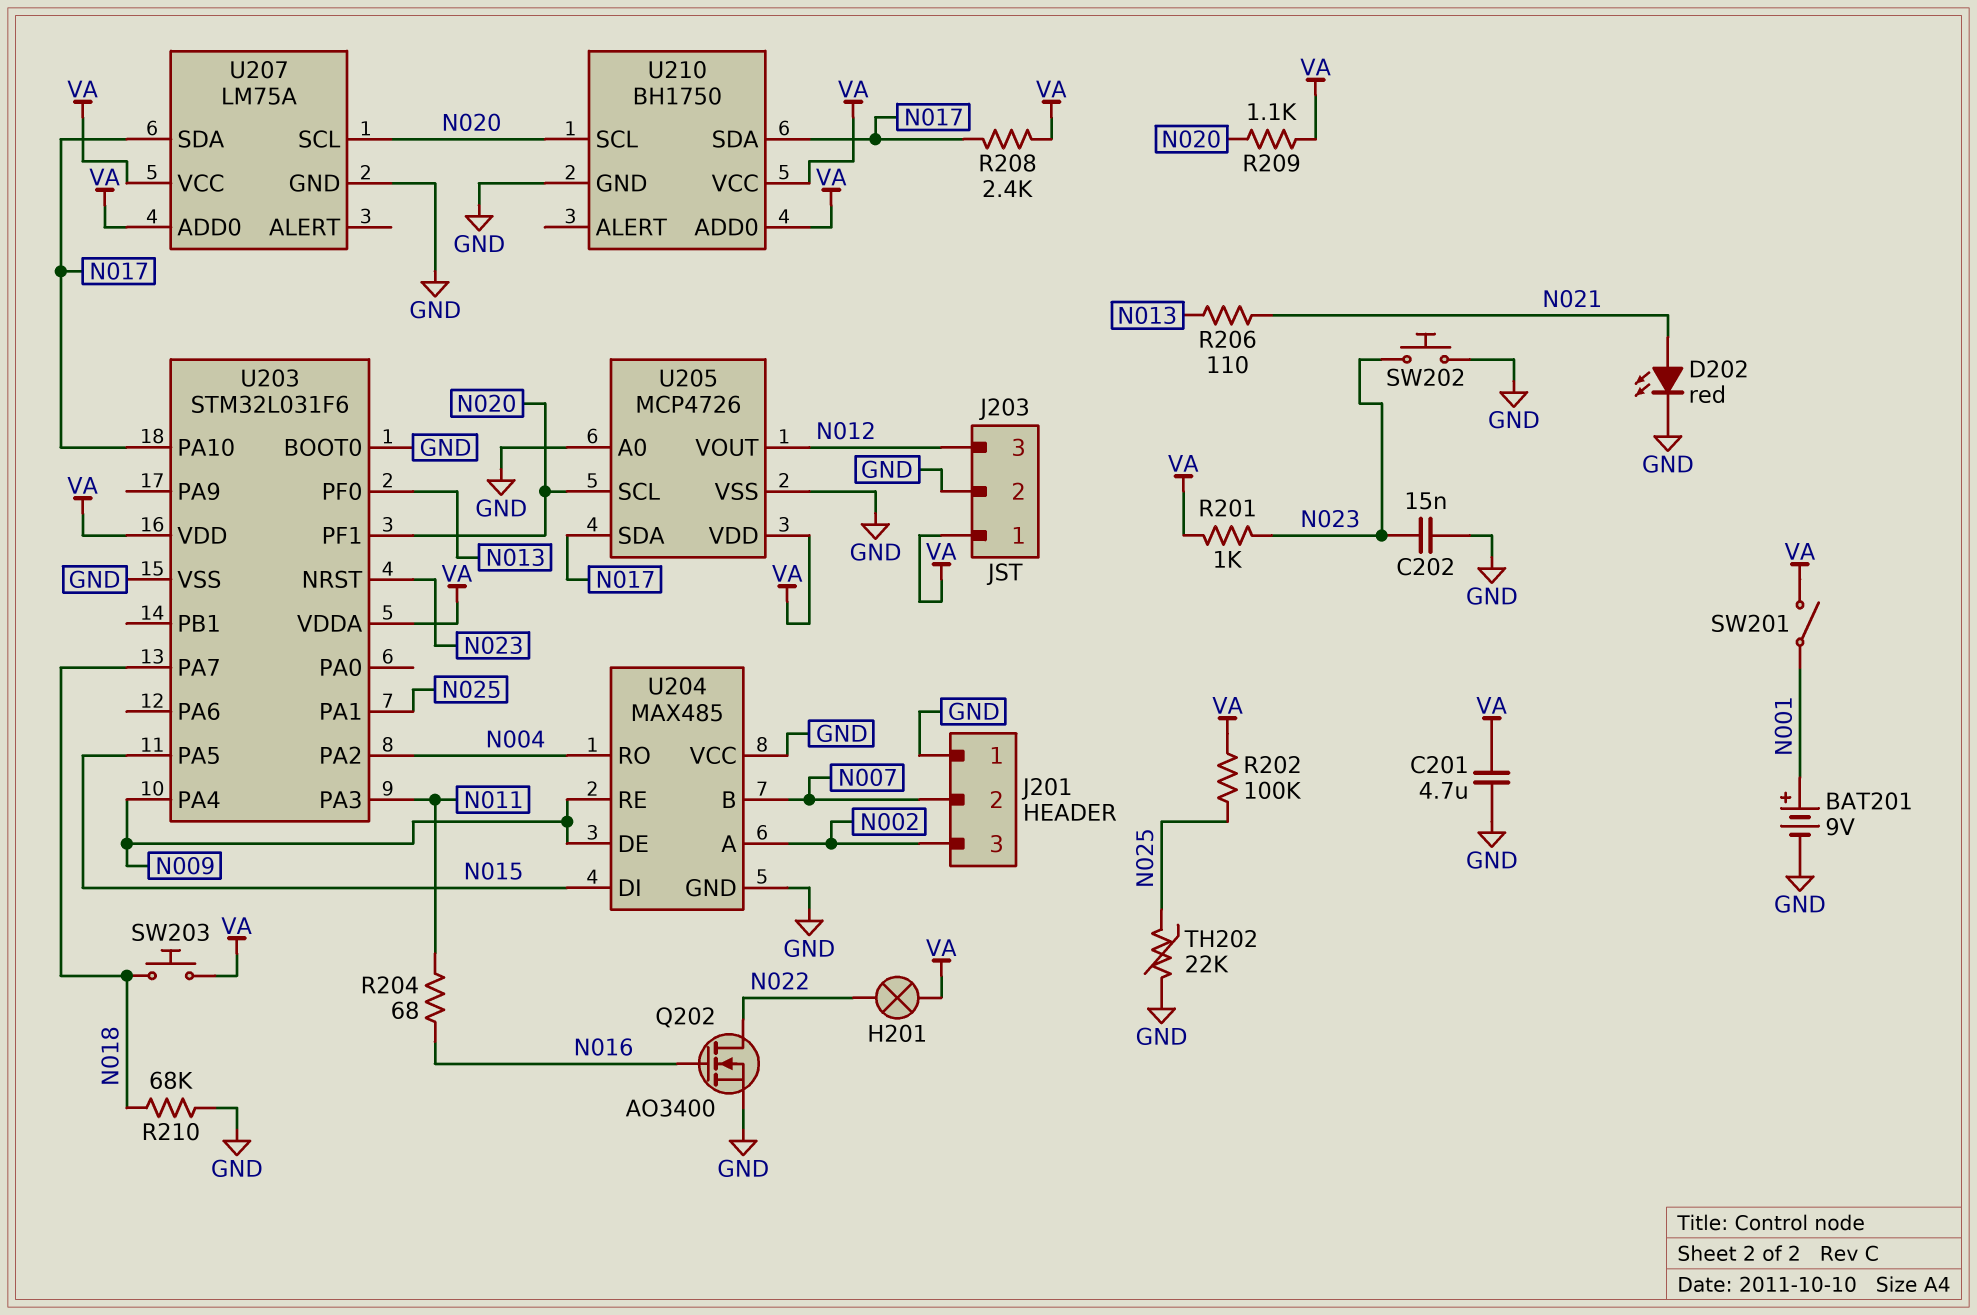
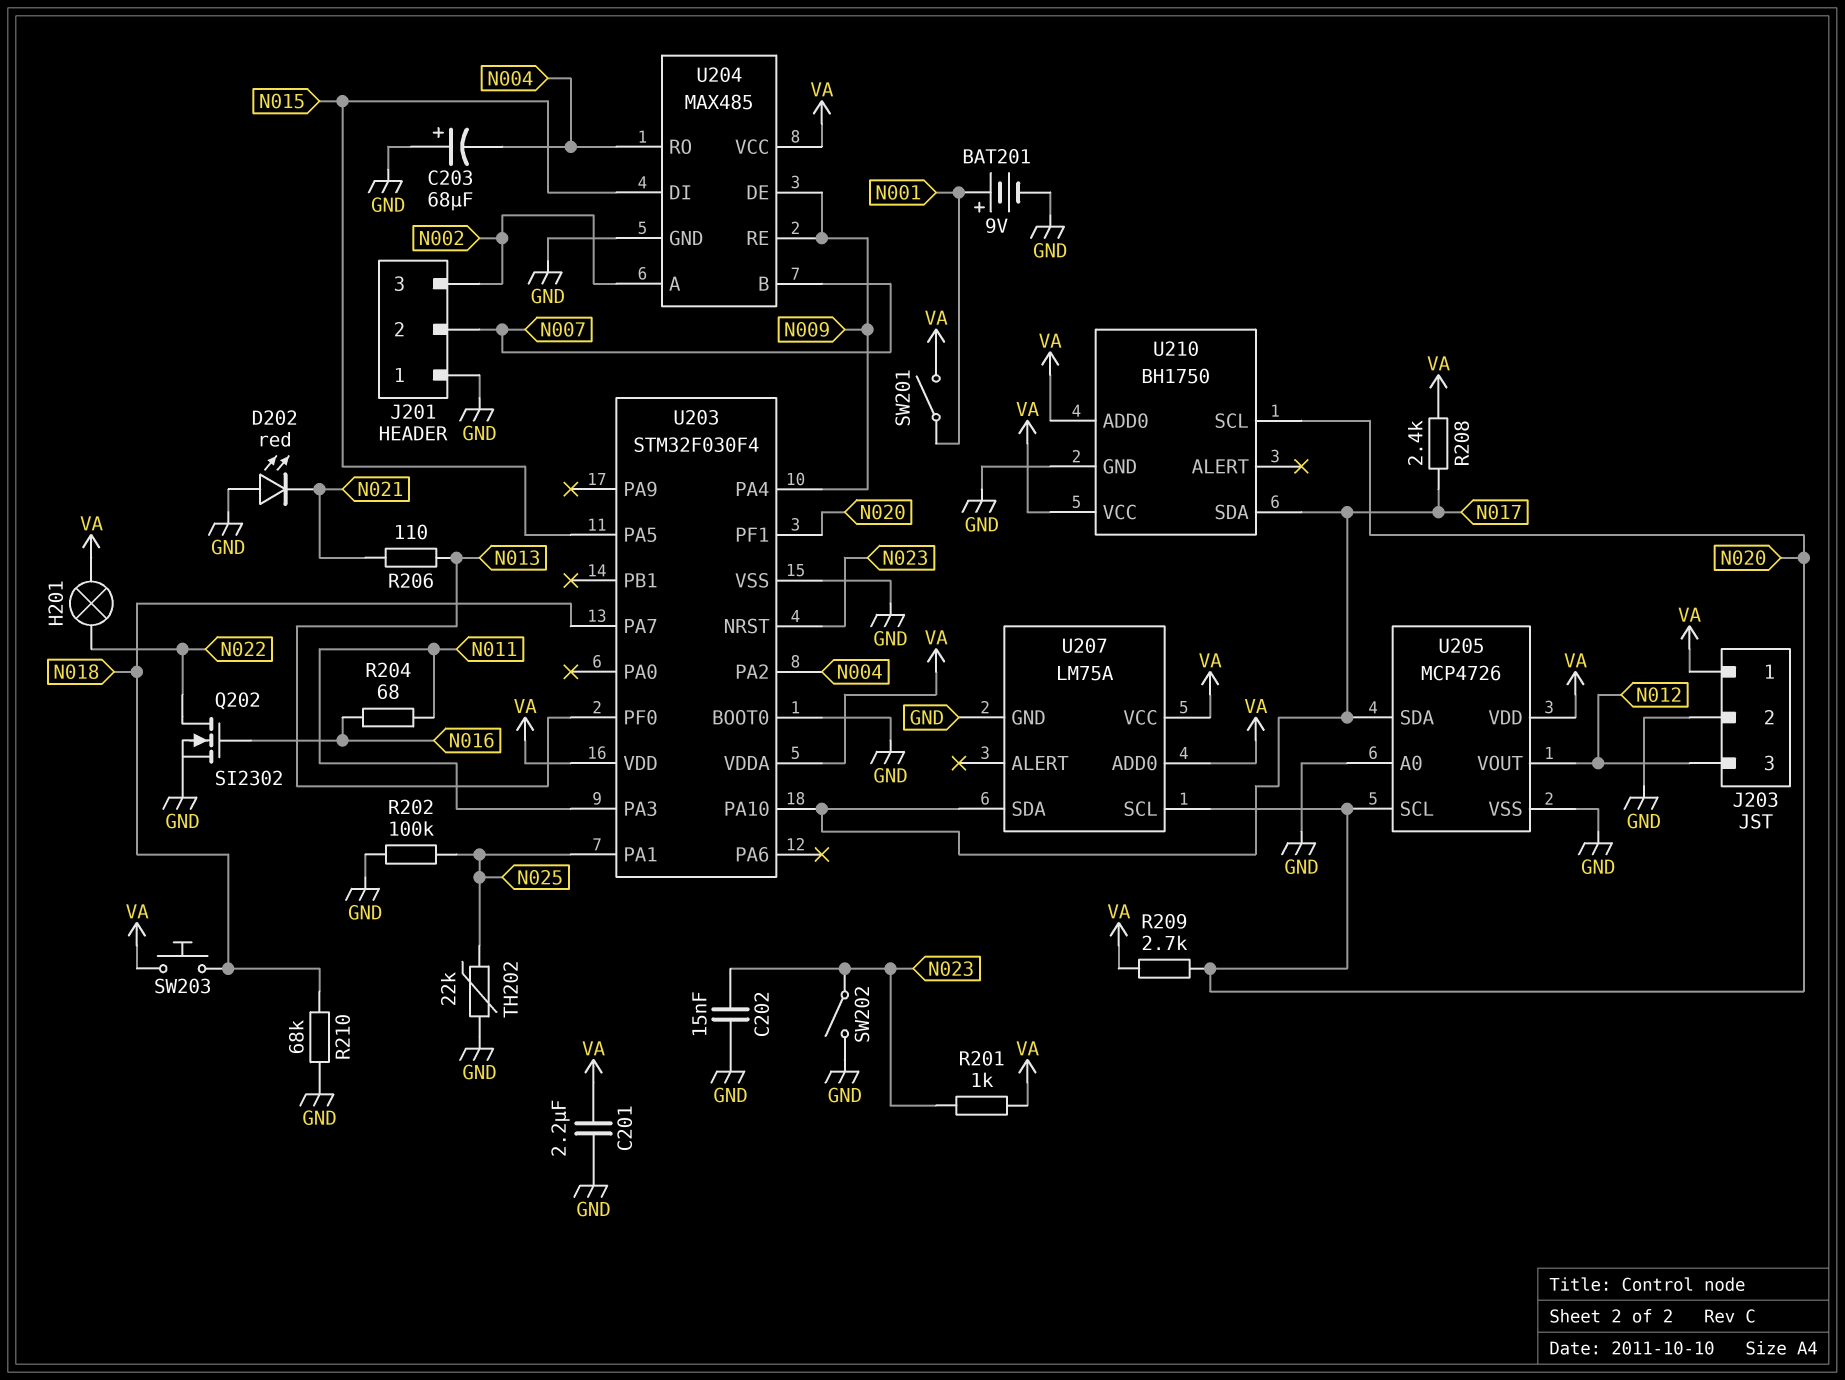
C201: 4.7uF (GND, VA) -> 2.2uF (GND, VA)
C203: none -> 68uF (plus GND, minus N004)
D202: LED red (A N021, K GND) -> LED red (A GND, K N021)
Q202: NMOS AO3400 (G N016, D N022, S GND) -> NMOS SI2302 (G N016, D N022, S GND)
R202: 100k (N025, VA) -> 100k (GND, N025)
R209: 1.1k (N020, VA) -> 2.7k (N020, VA)
SW202: button (GND, N023) -> switch (GND, N023)
U203: STM32L031F6 -> STM32F030F4
U204 pin VCC: GND -> VA

